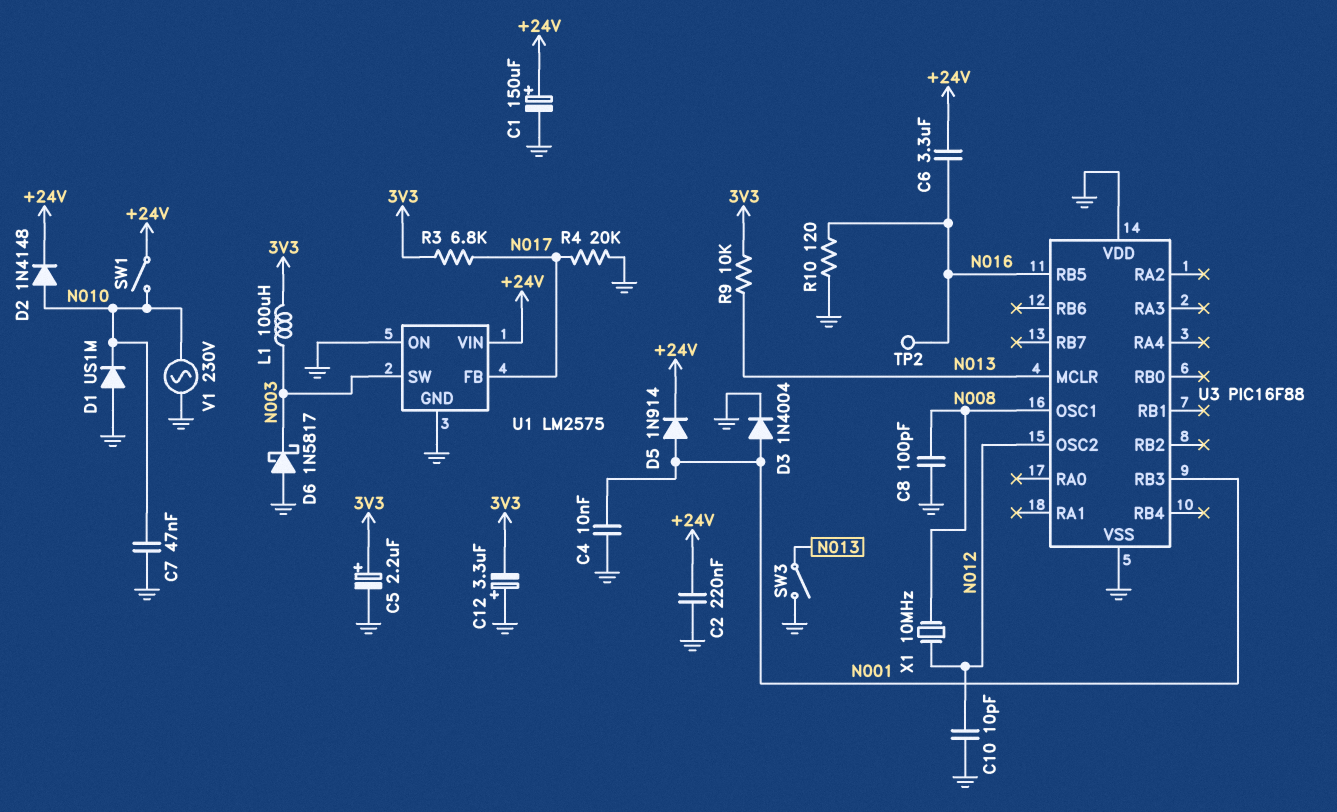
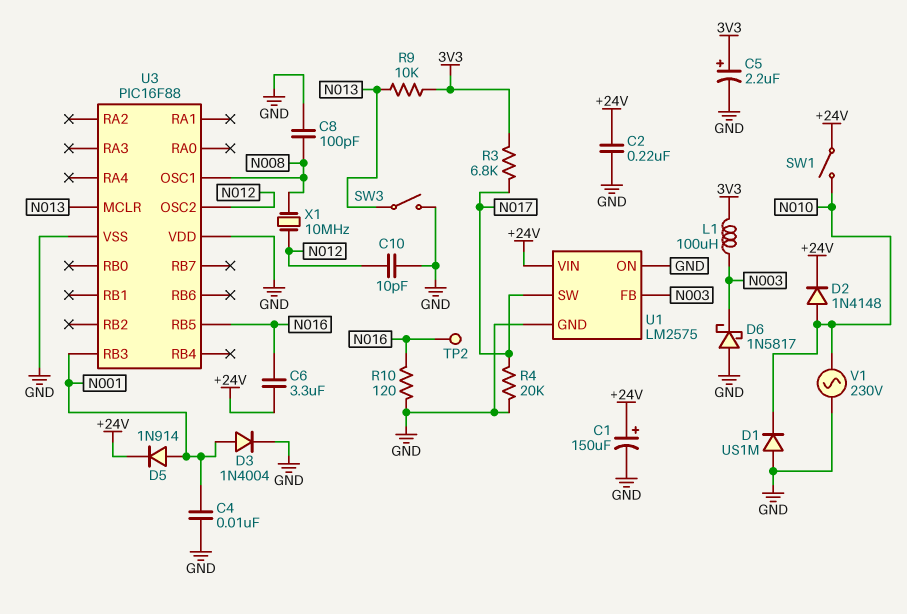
C7: 47nF (GND, N010) -> none
C12: 3.3uF (plus GND, minus 3V3) -> none
U1 pin FB: N017 -> N003
U1 pin SW: N003 -> N017

